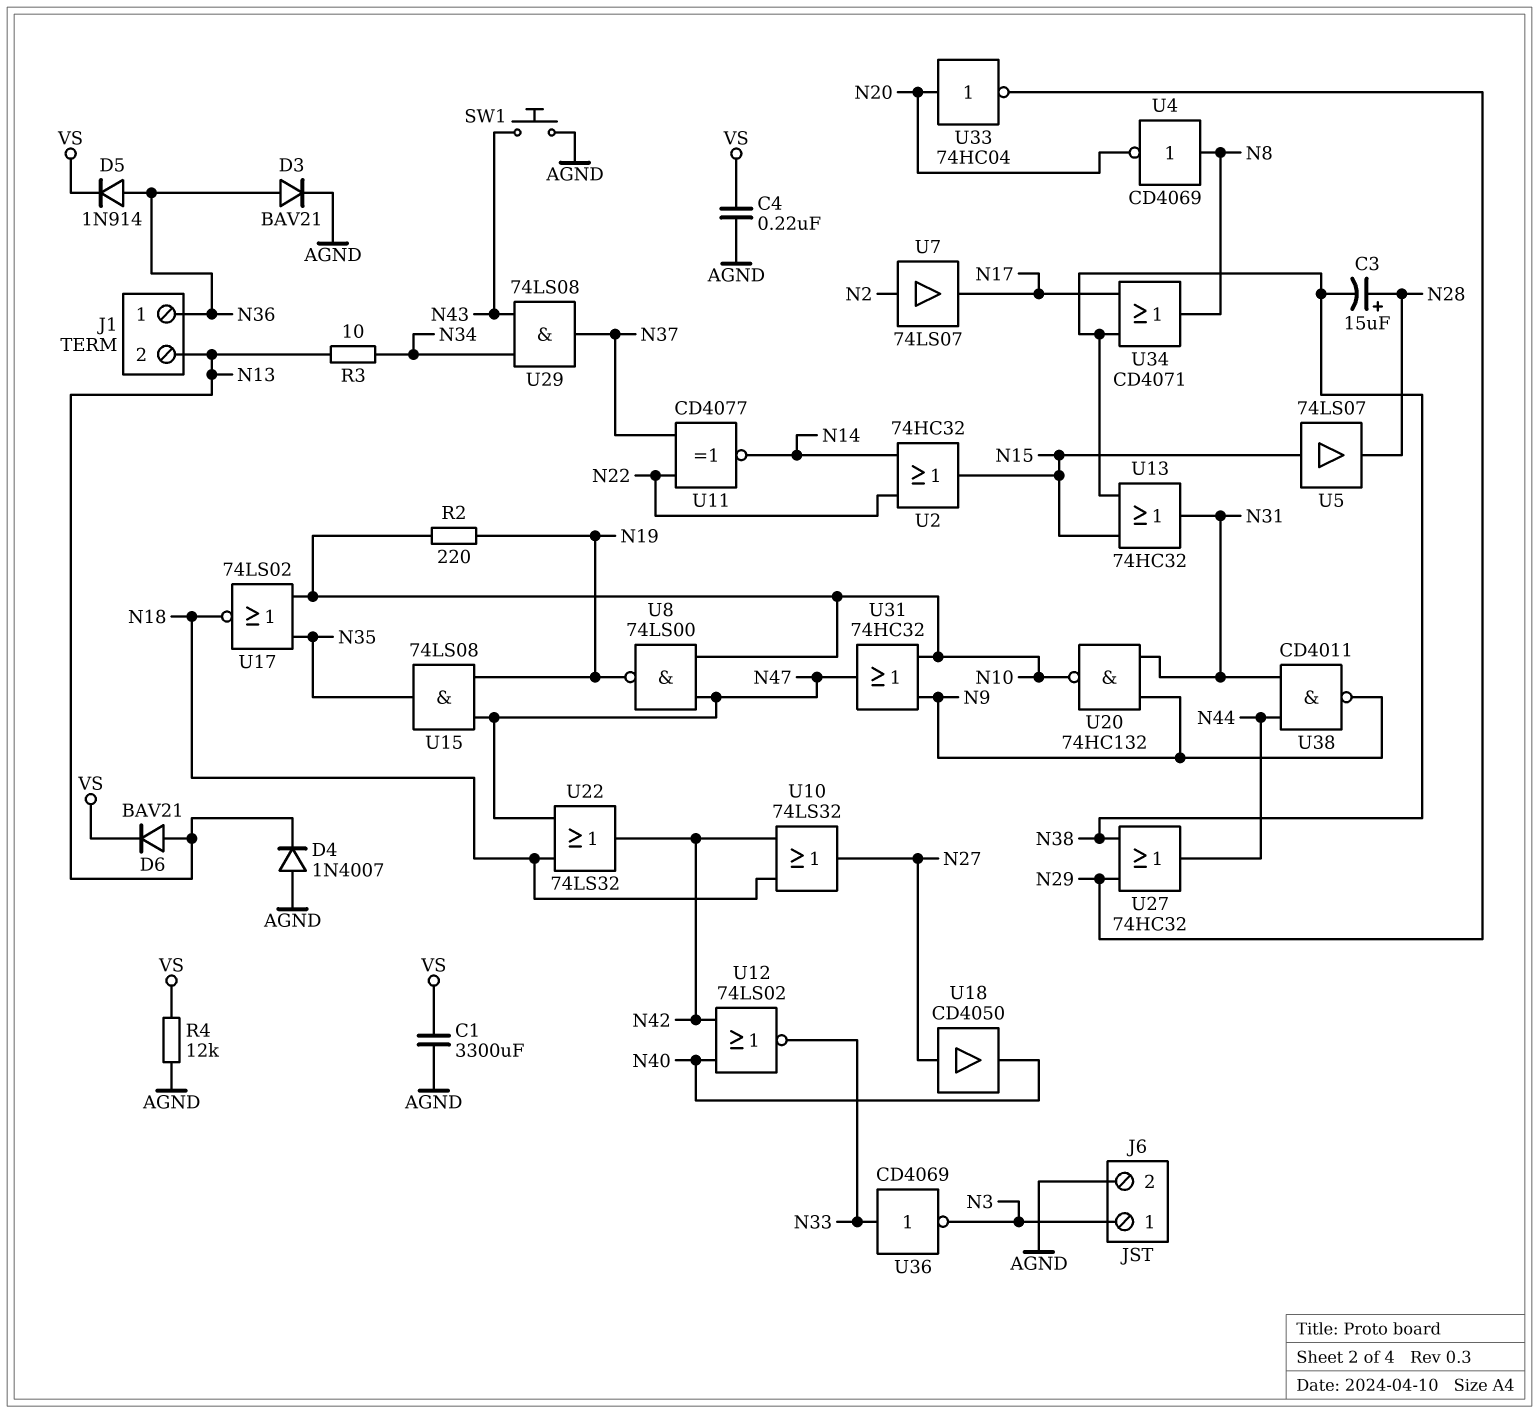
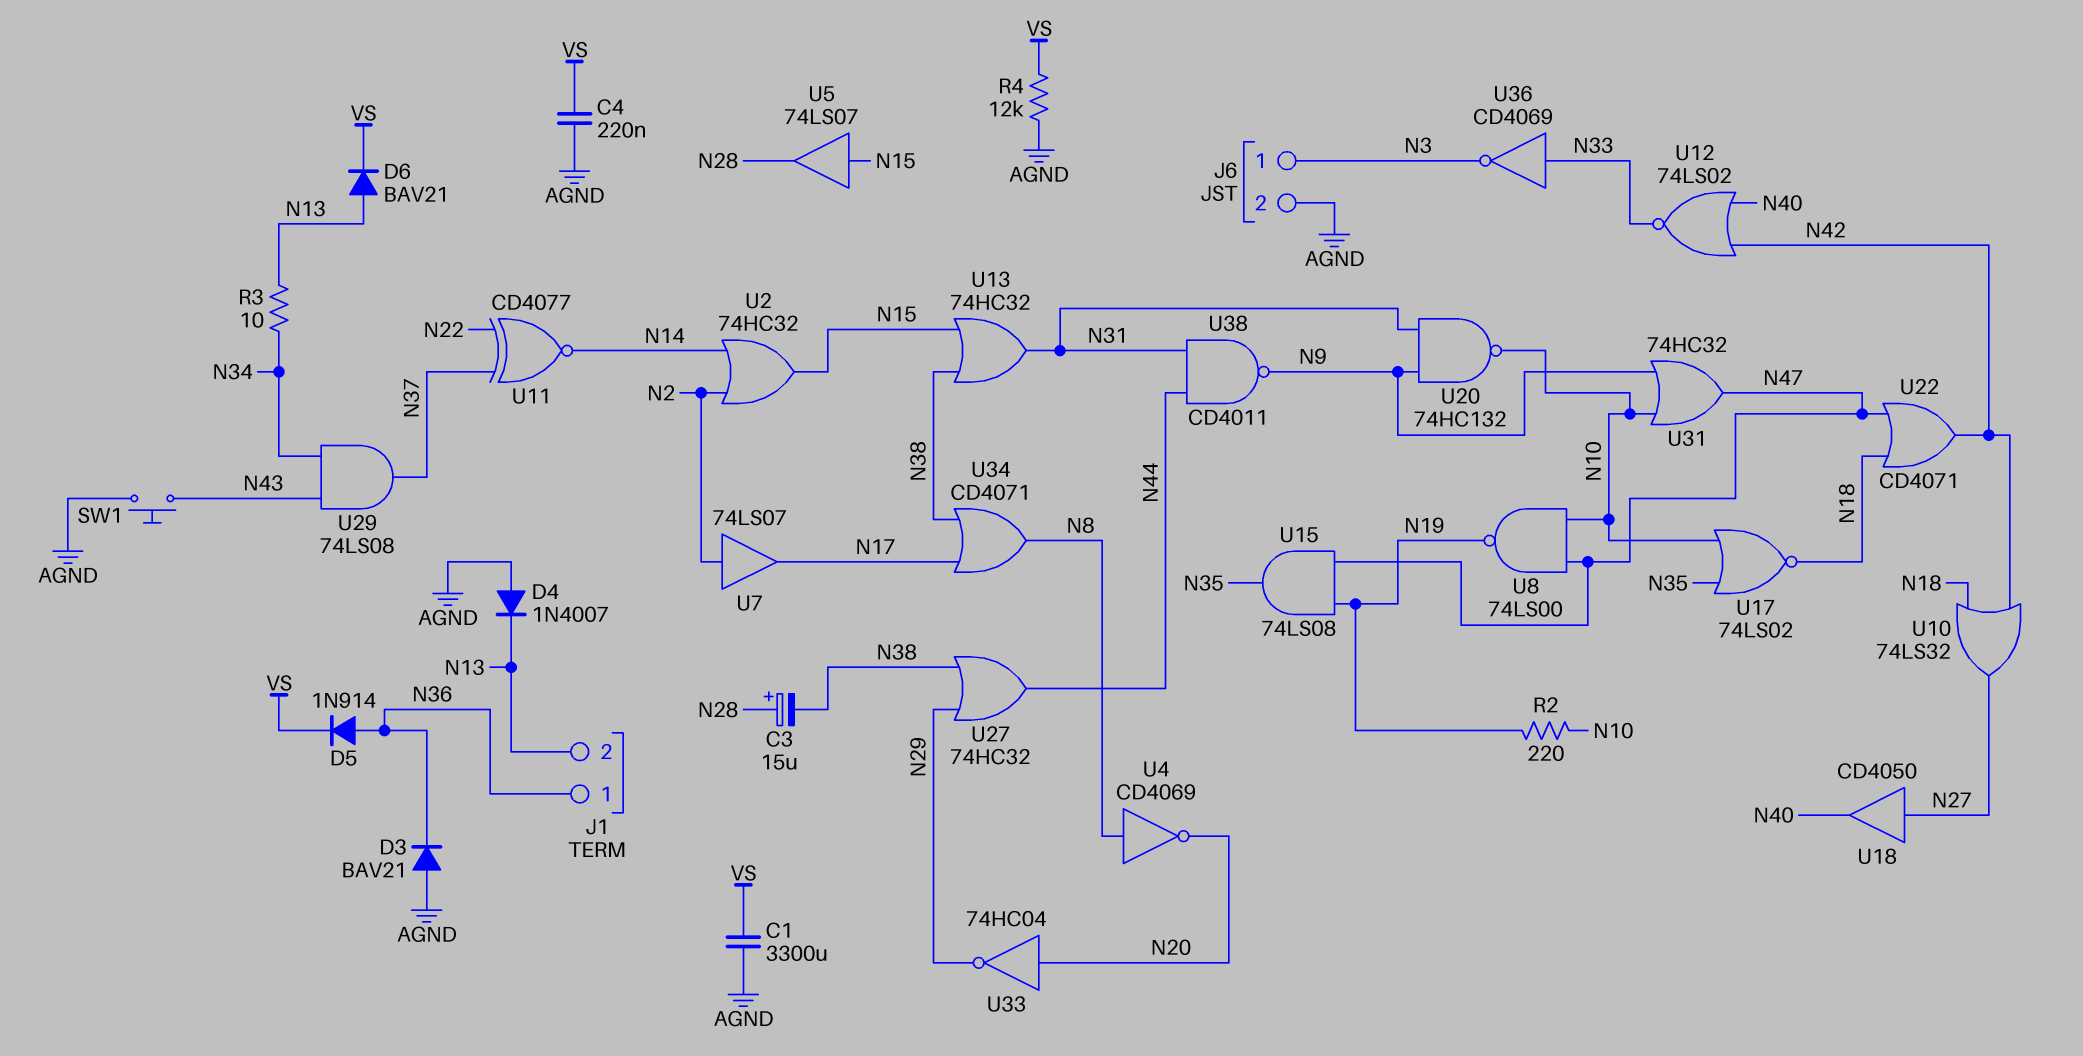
D3: diode BAV21 (A N36, K AGND) -> diode BAV21 (A AGND, K N36)
U2: OR 74HC32 (in N14, in N22, out N15) -> OR 74HC32 (in N2, in N14, out N15)
U22: OR 74LS32 (in N18, in N47, out N42) -> OR CD4071 (in N18, in N47, out N42)

